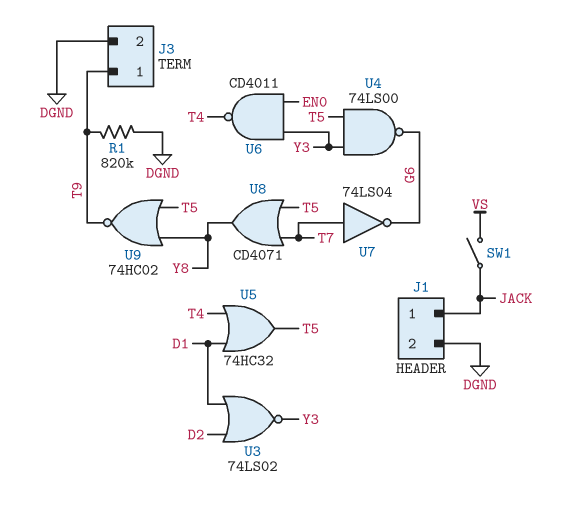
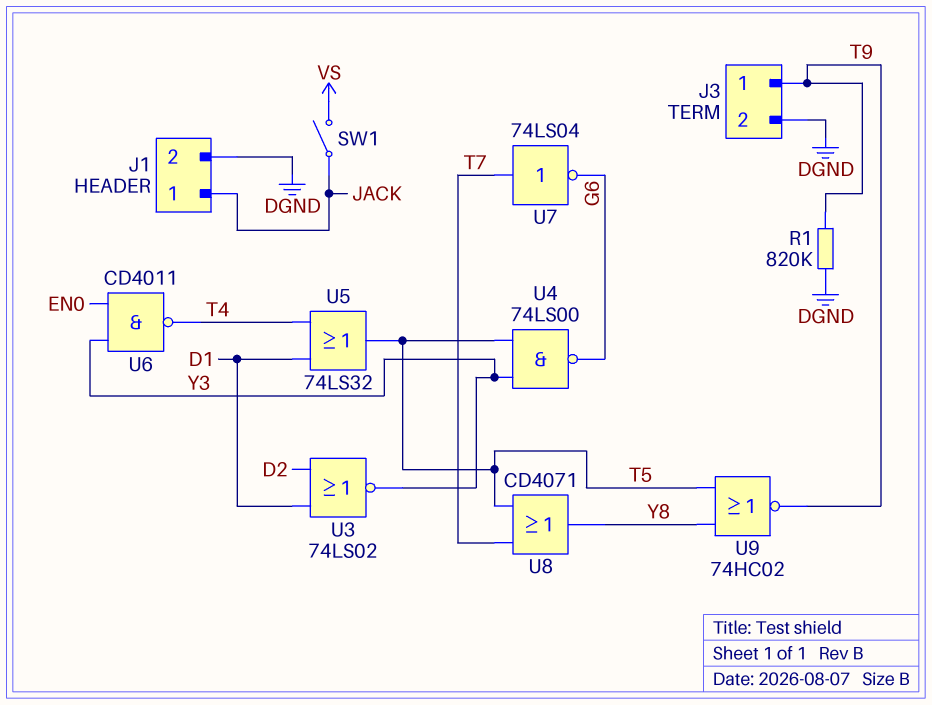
U5: OR 74HC32 (in D1, in T4, out T5) -> OR 74LS32 (in D1, in T4, out T5)

